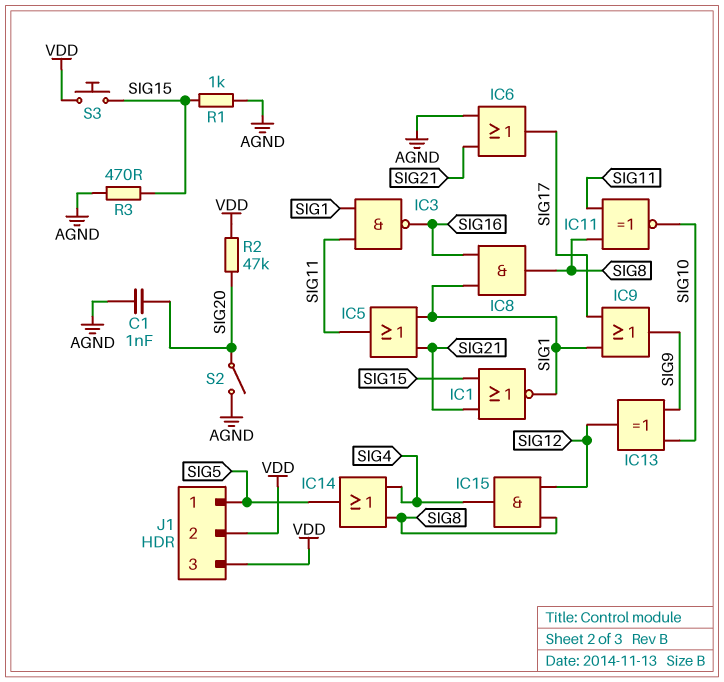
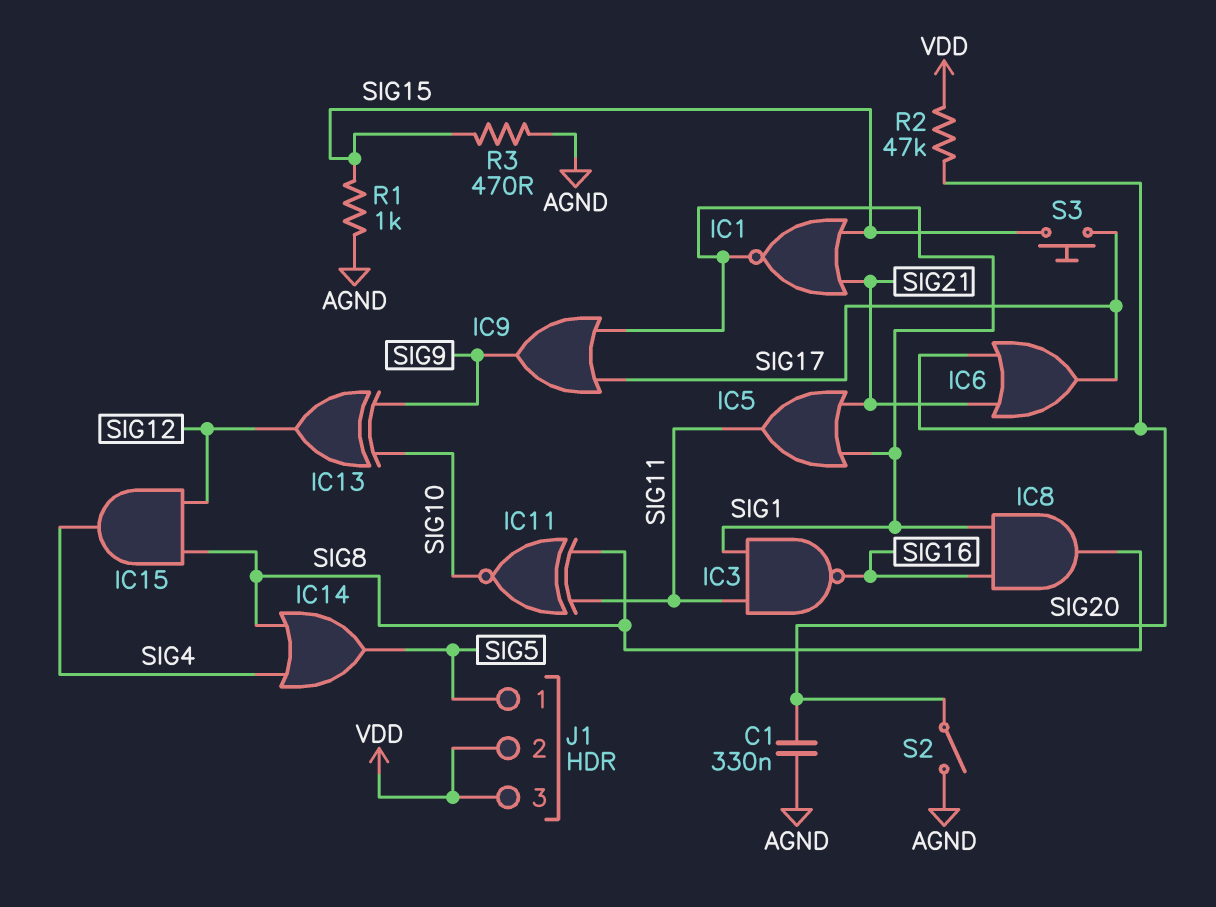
C1: 1nF (AGND, SIG20) -> 330nF (AGND, SIG20)
IC6: OR (in AGND, in SIG21, out SIG17) -> OR (in SIG20, in SIG21, out SIG17)
S3: button (SIG15, VDD) -> button (SIG15, SIG17)

